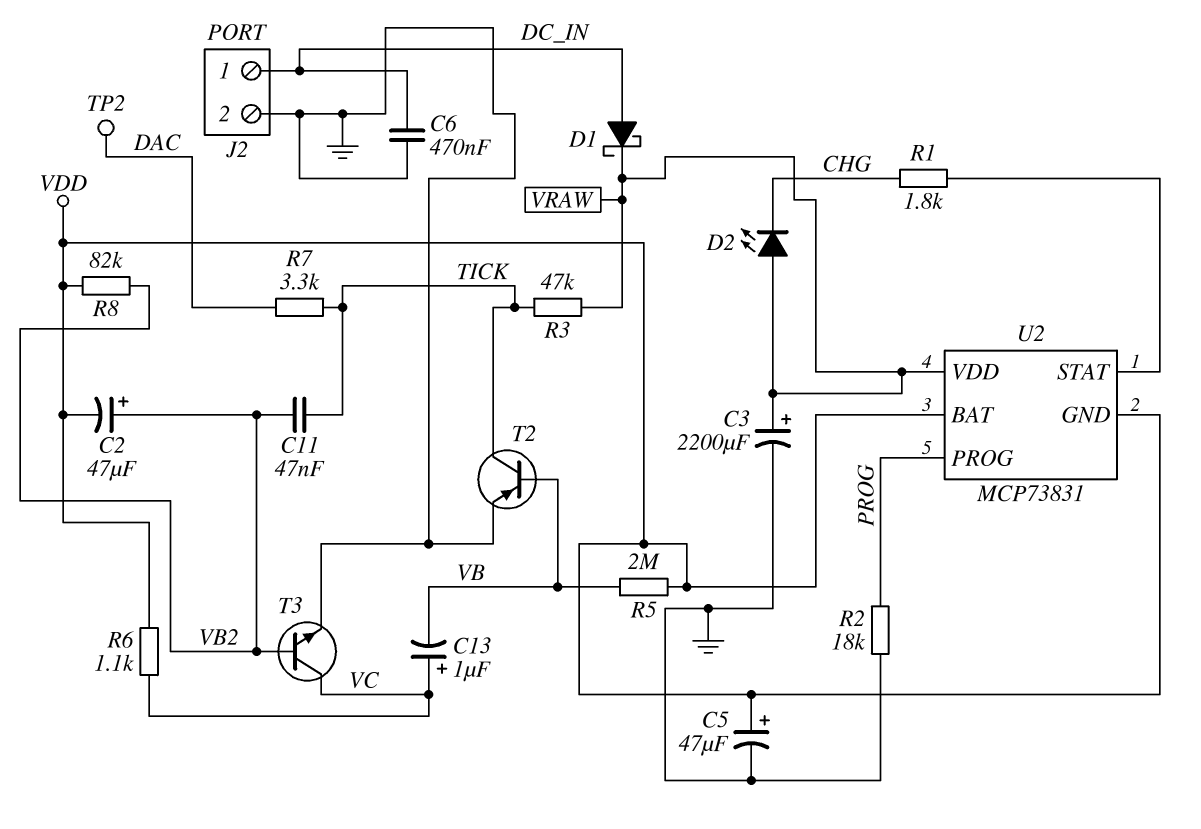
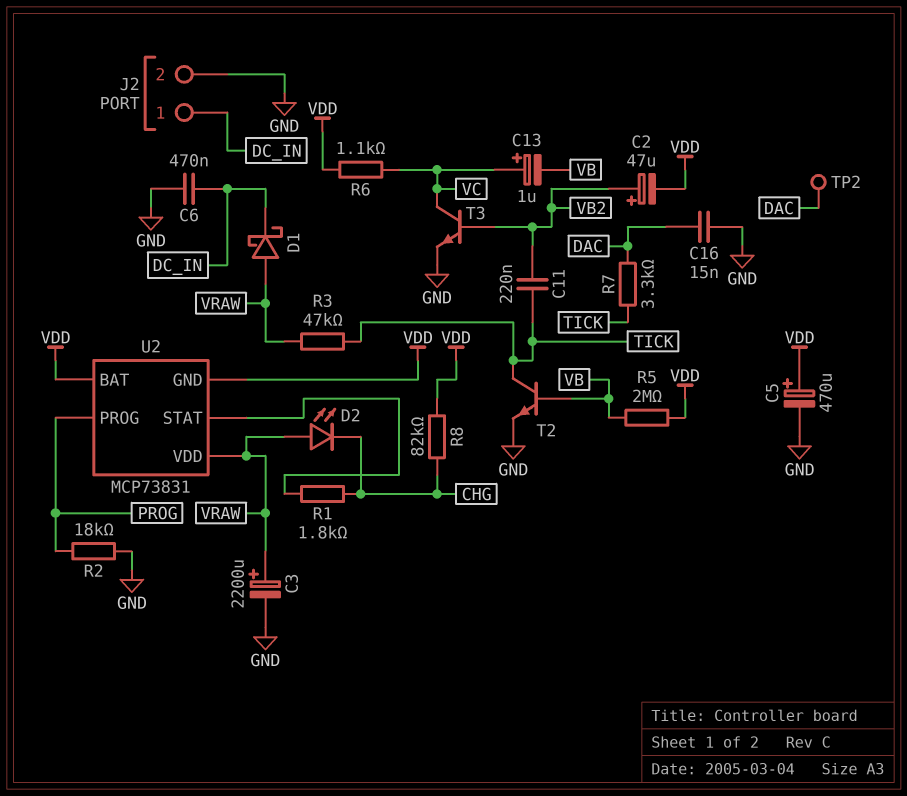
C5: 47uF (plus VDD, minus GND) -> 470uF (plus VDD, minus GND)
C11: 47nF (TICK, VB2) -> 220nF (TICK, VB2)
C16: none -> 15nF (DAC, GND)
D1: schottky (A DC_IN, K VRAW) -> schottky (A VRAW, K DC_IN)
R8: 82k (VB2, VDD) -> 82k (CHG, VDD)
T2: PNP (B VB, C TICK, E GND) -> NPN (B VB, C TICK, E GND)

